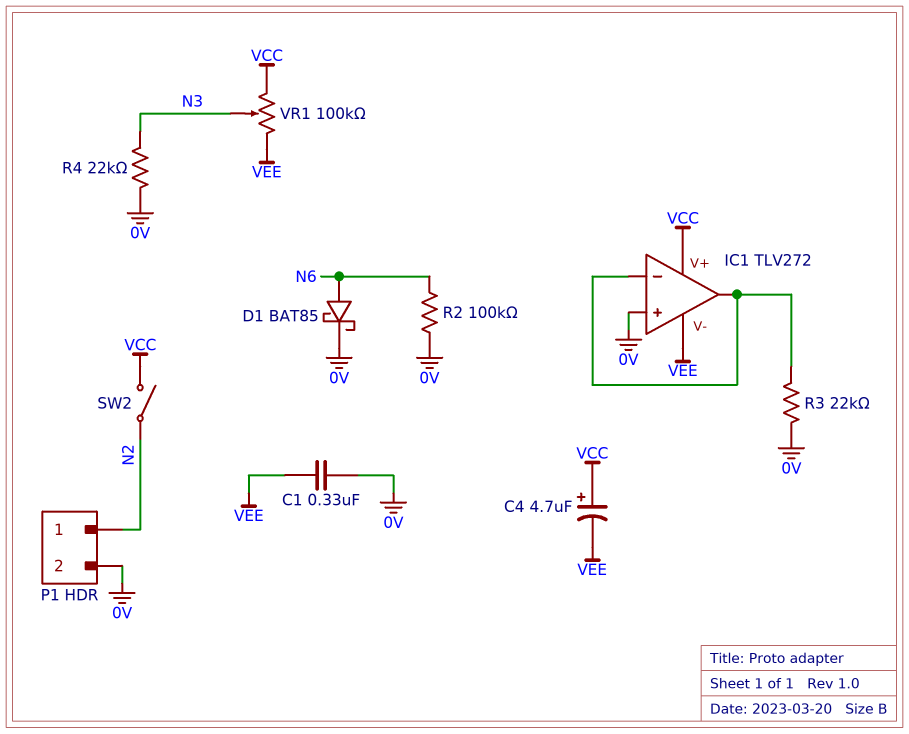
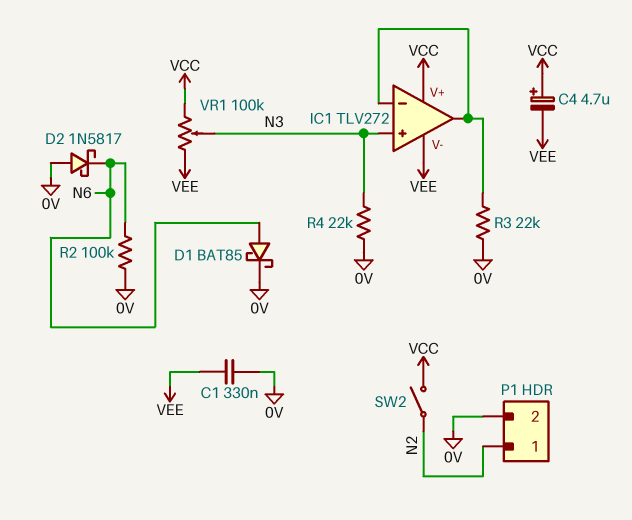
D2: none -> schottky 1N5817 (A 0V, K N6)
IC1 pin in+: 0V -> N3

